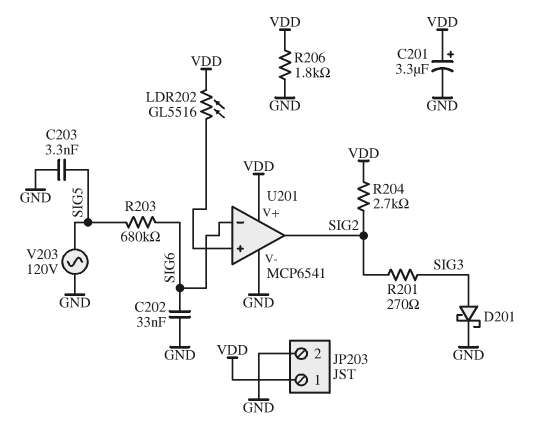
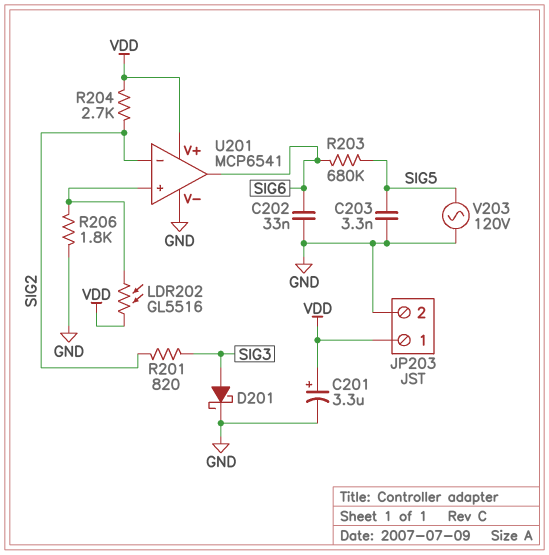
R201: 270 (SIG2, SIG3) -> 820 (SIG2, SIG3)
R206: 1.8k (GND, VDD) -> 1.8k (GND, U201/in+)
U201 pin in-: SIG6 -> SIG2
U201 pin out: SIG2 -> SIG6

